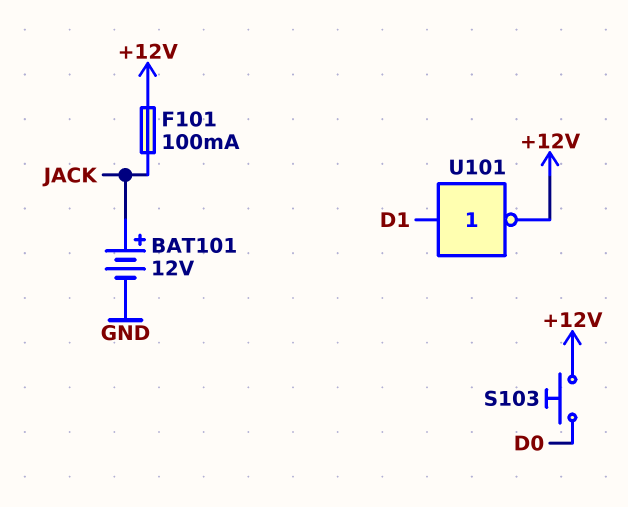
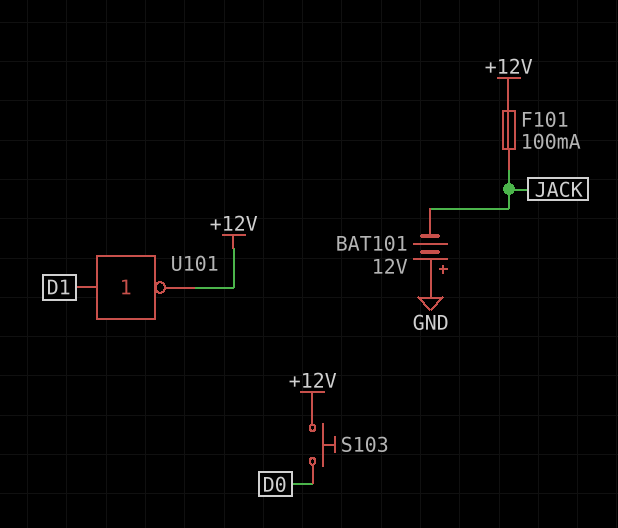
BAT101: 12V (plus JACK, minus GND) -> 12V (plus GND, minus JACK)

